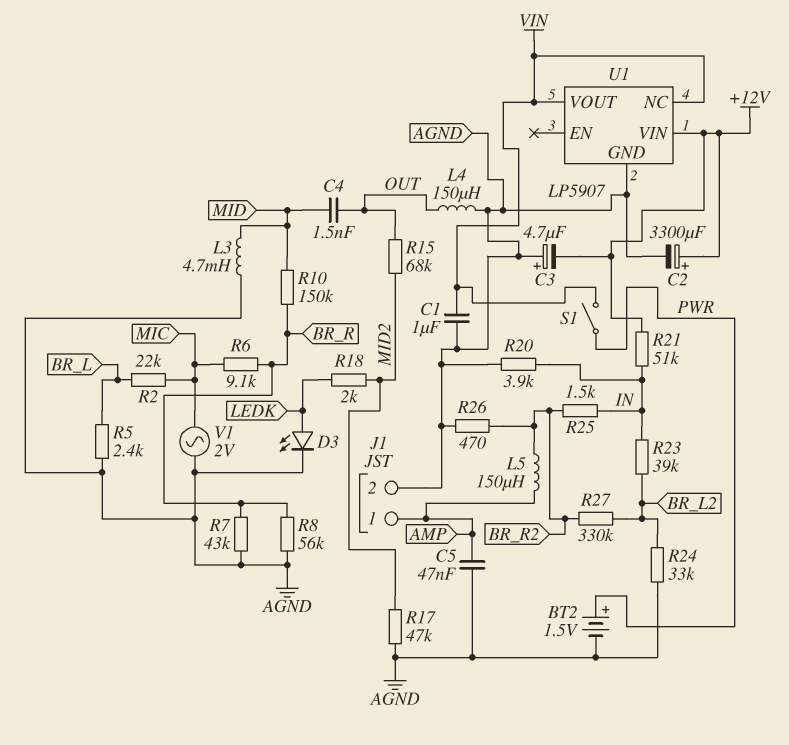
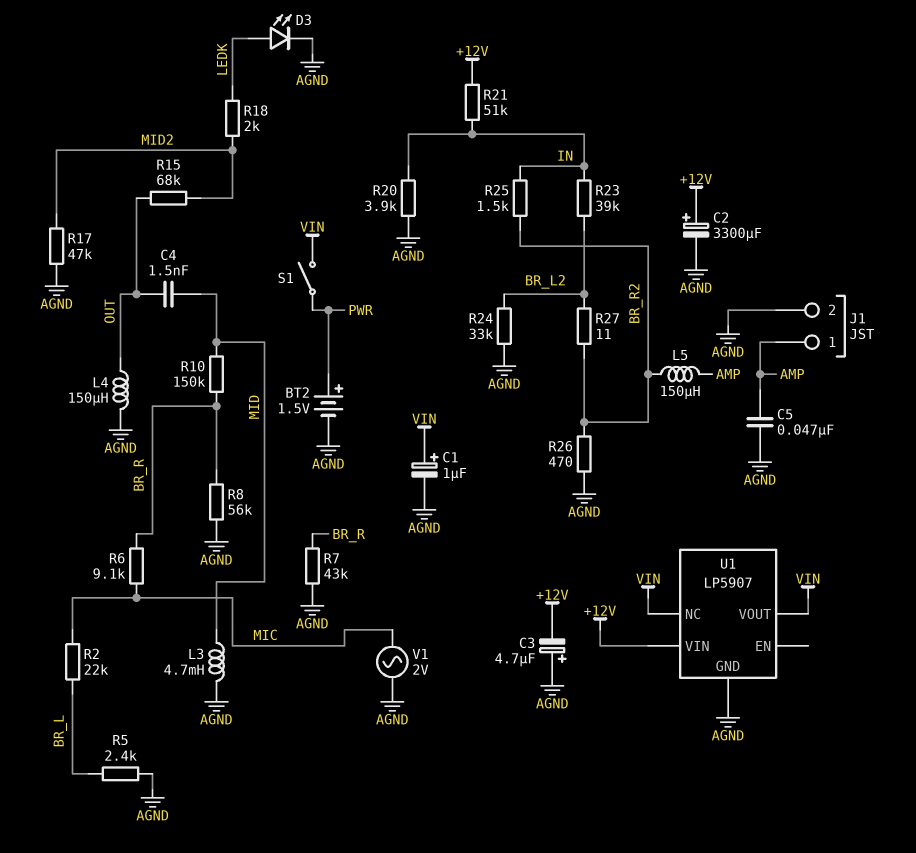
C1: 1uF (AGND, VIN) -> 1uF (plus VIN, minus AGND)
R27: 330k (BR_L2, BR_R2) -> 11 (BR_L2, BR_R2)

